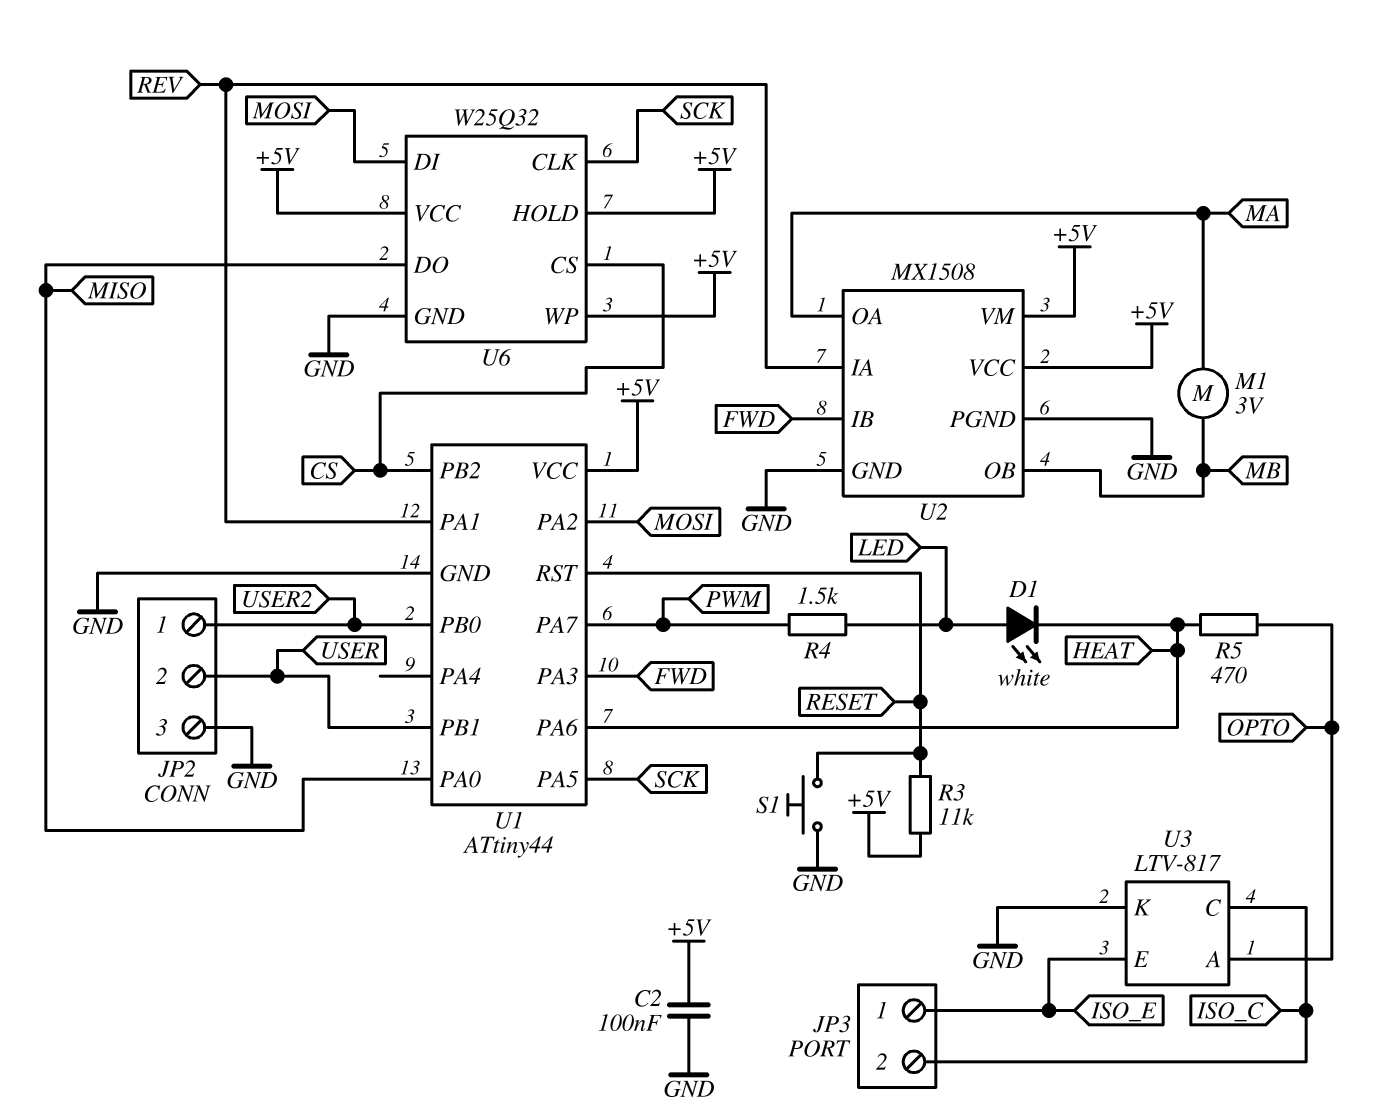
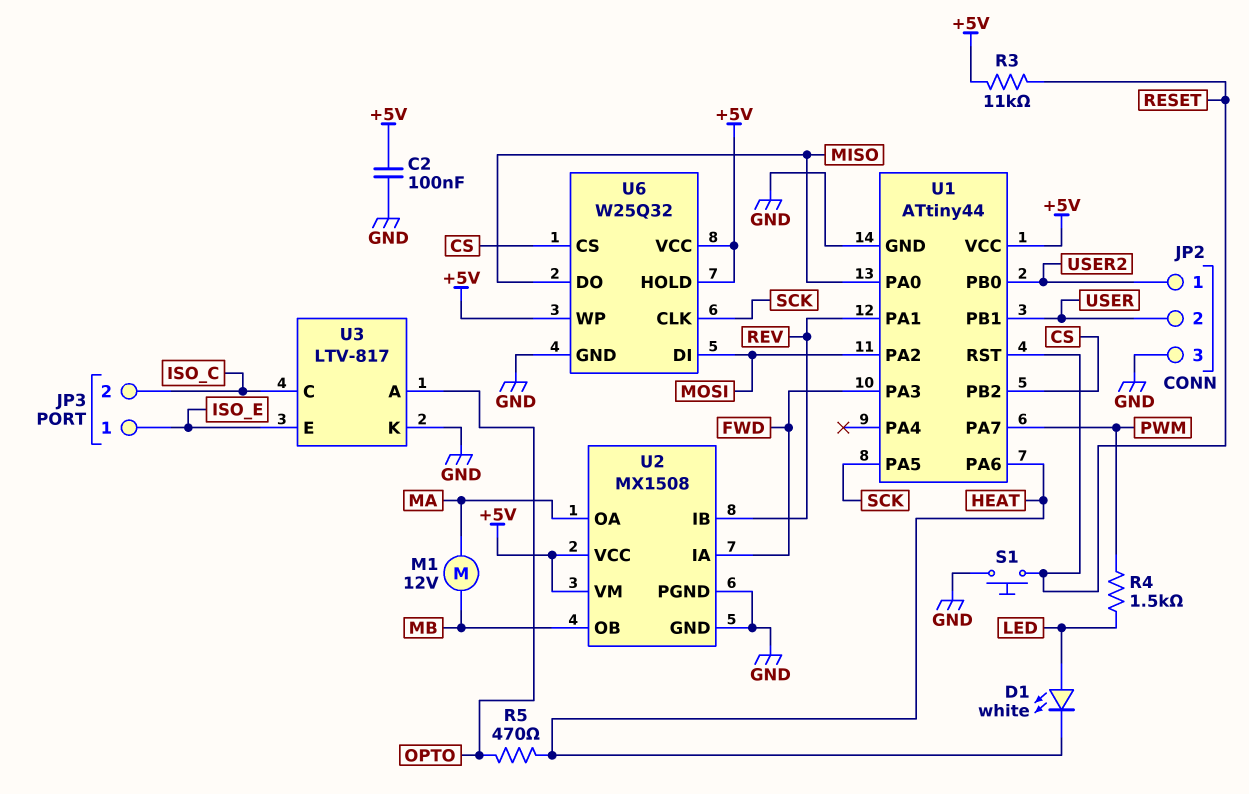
M1: motor 3V (MA, MB) -> motor 12V (MA, MB)
U2 pin IA: REV -> FWD
U2 pin IB: FWD -> REV

